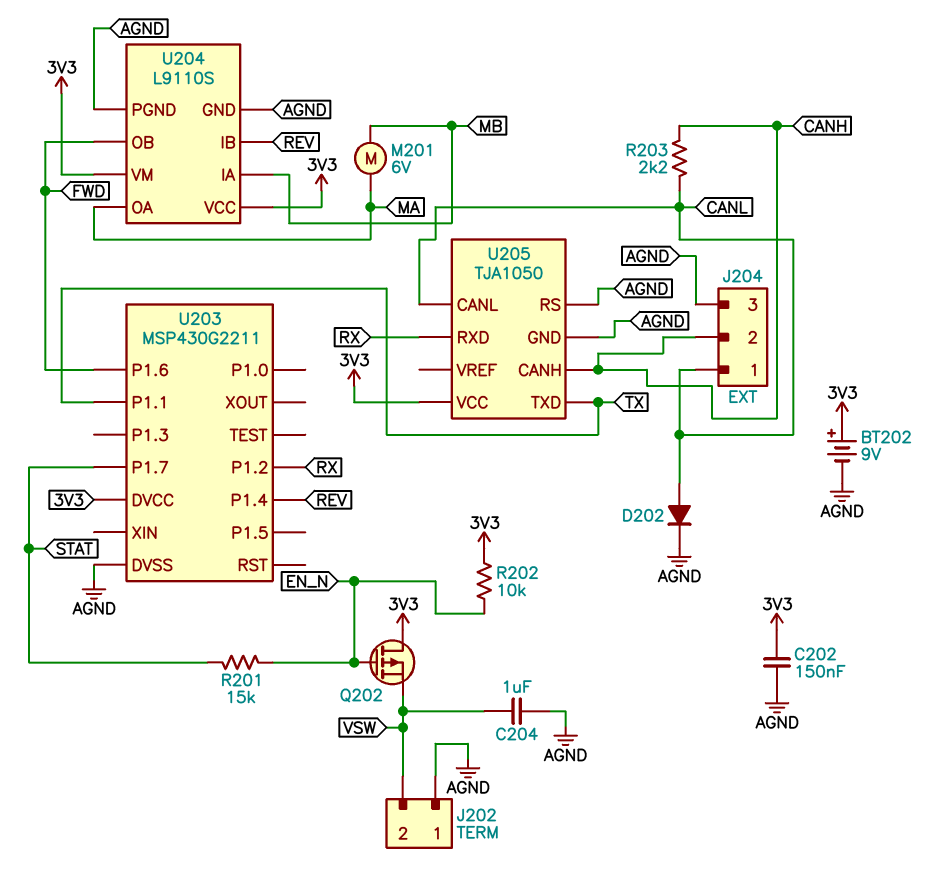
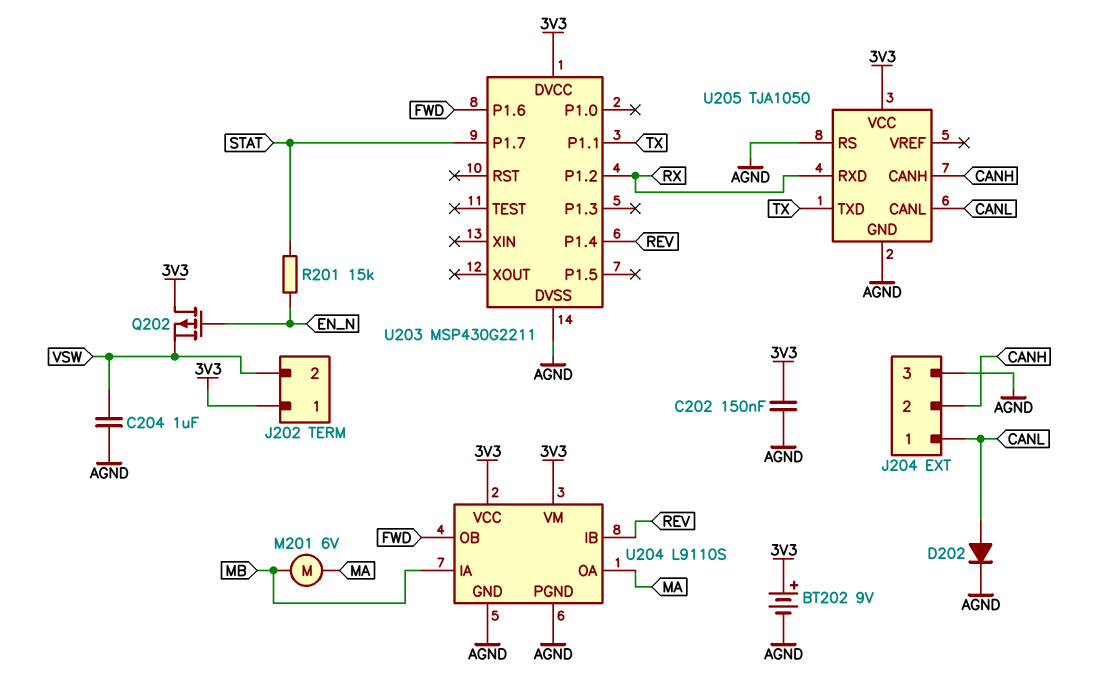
J202 pin 1: AGND -> 3V3
R202: 10k (3V3, EN_N) -> none
R203: 2.2k (CANH, CANL) -> none

